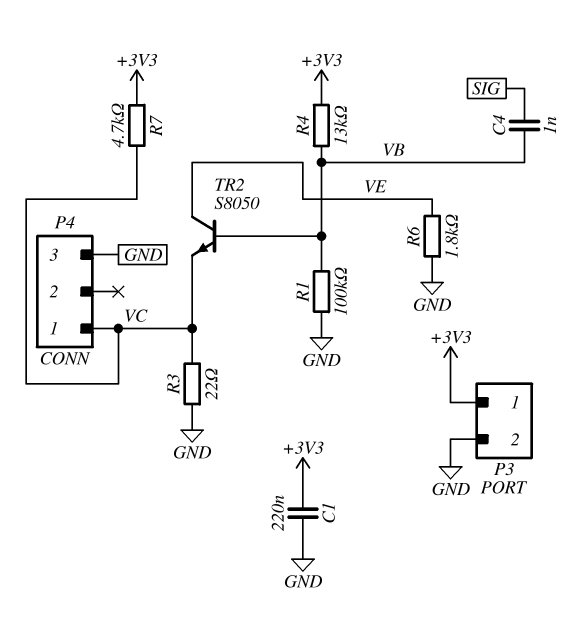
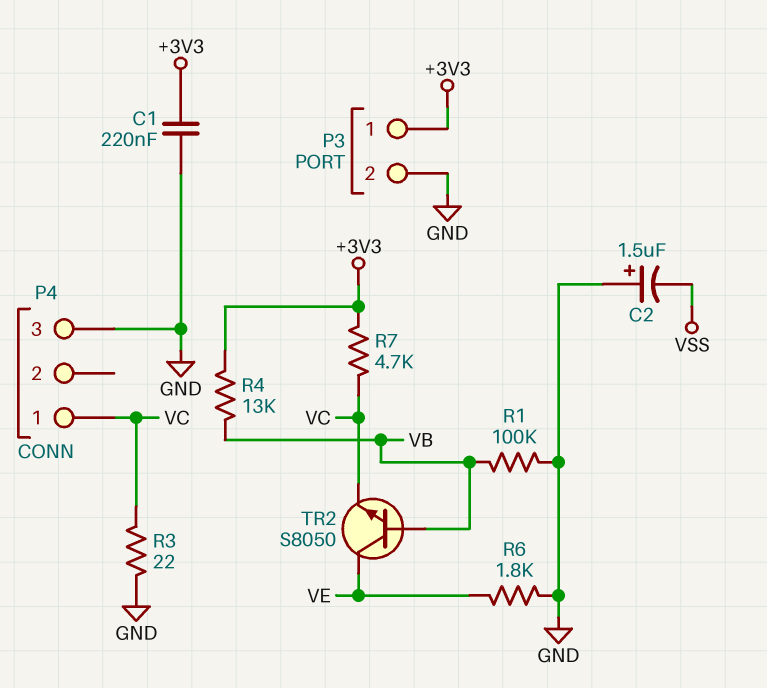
C2: none -> 1.5uF (plus GND, minus VSS)
C4: 1nF (SIG, VB) -> none

